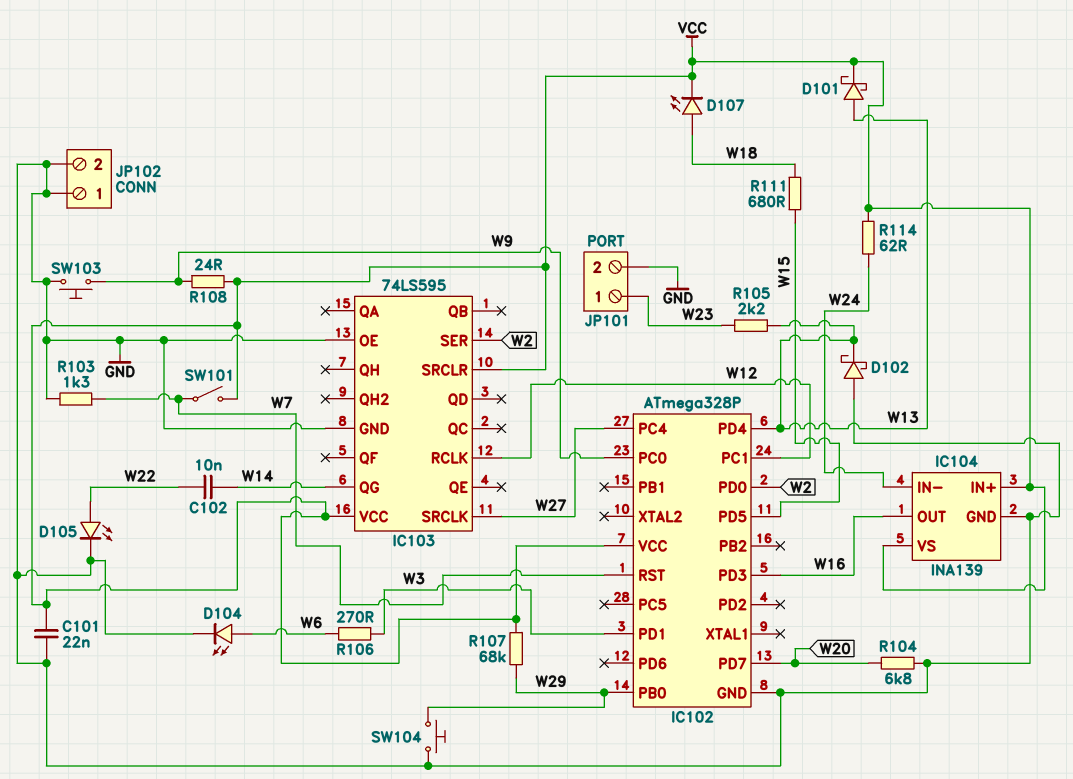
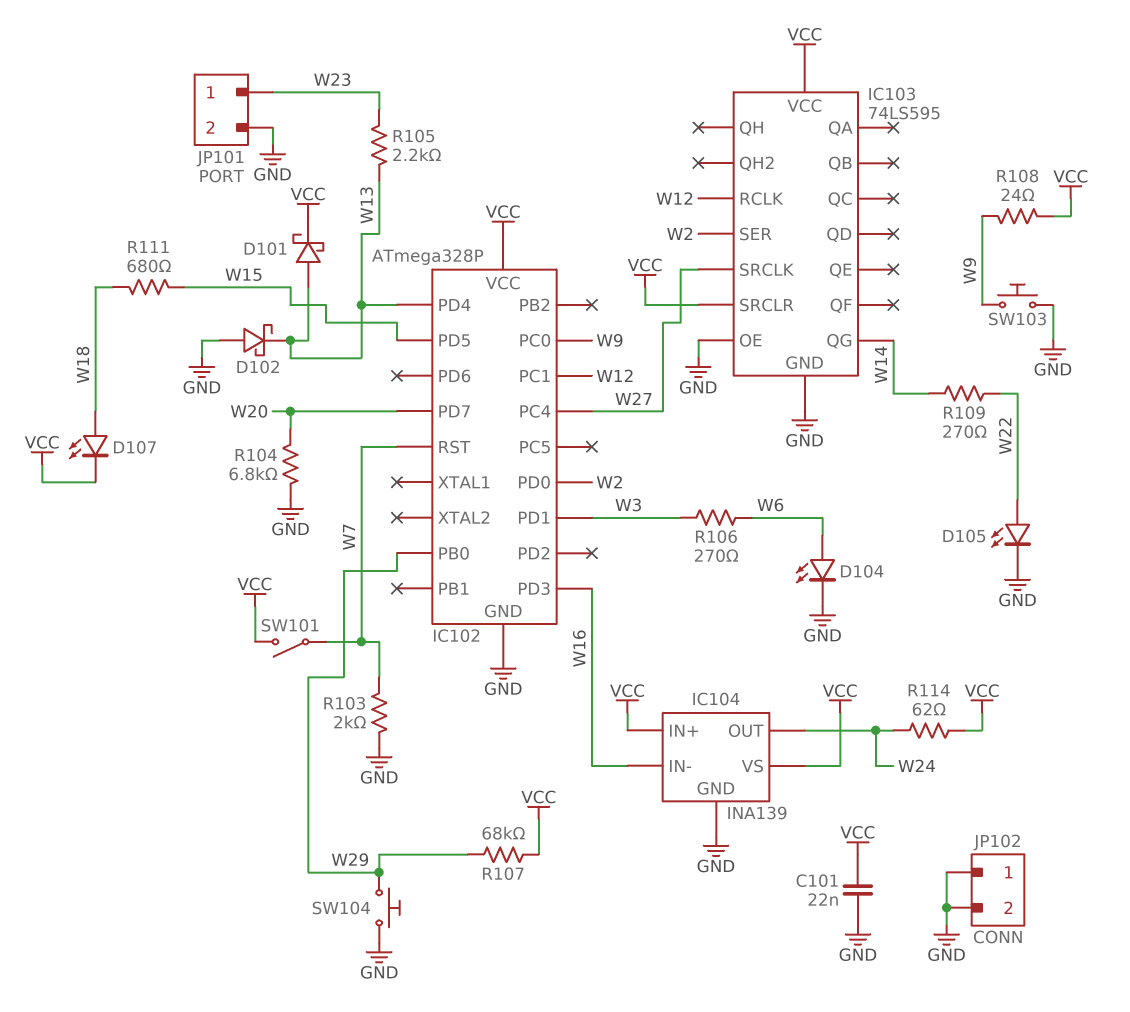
C102: 10nF (W14, W22) -> none
IC104 pin IN-: W24 -> W16
IC104 pin OUT: W16 -> W24
R103: 1.3k (GND, W7) -> 2k (GND, W7)
R109: none -> 270 (W14, W22)

